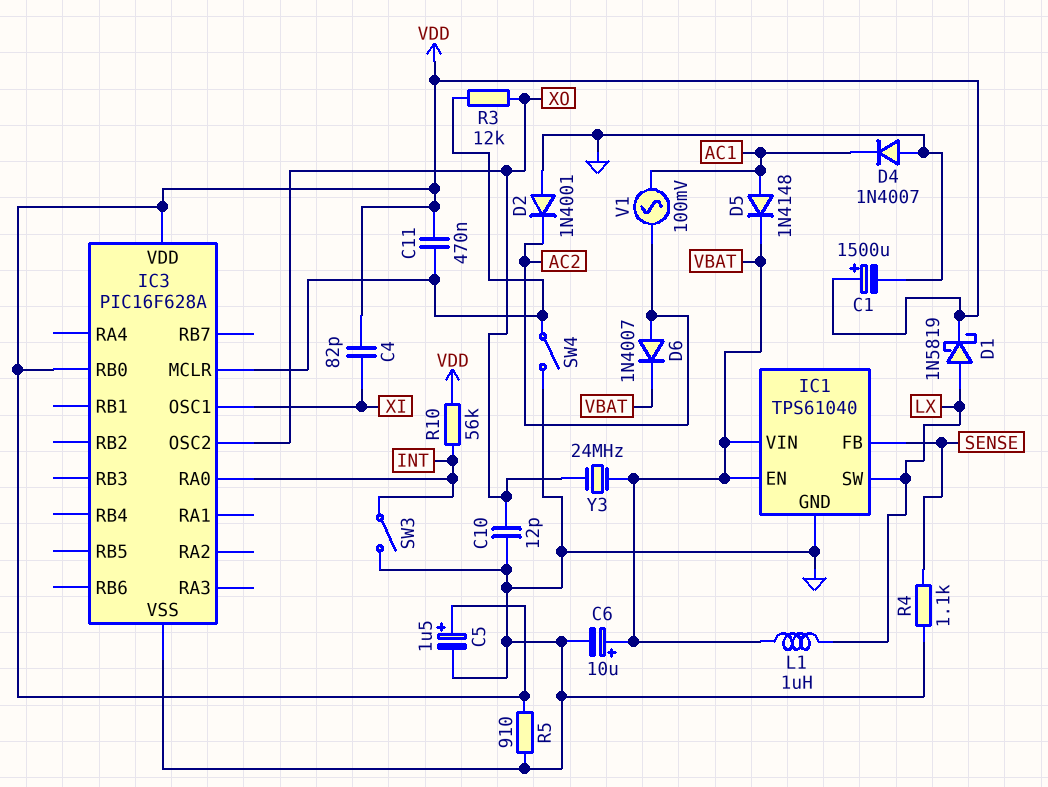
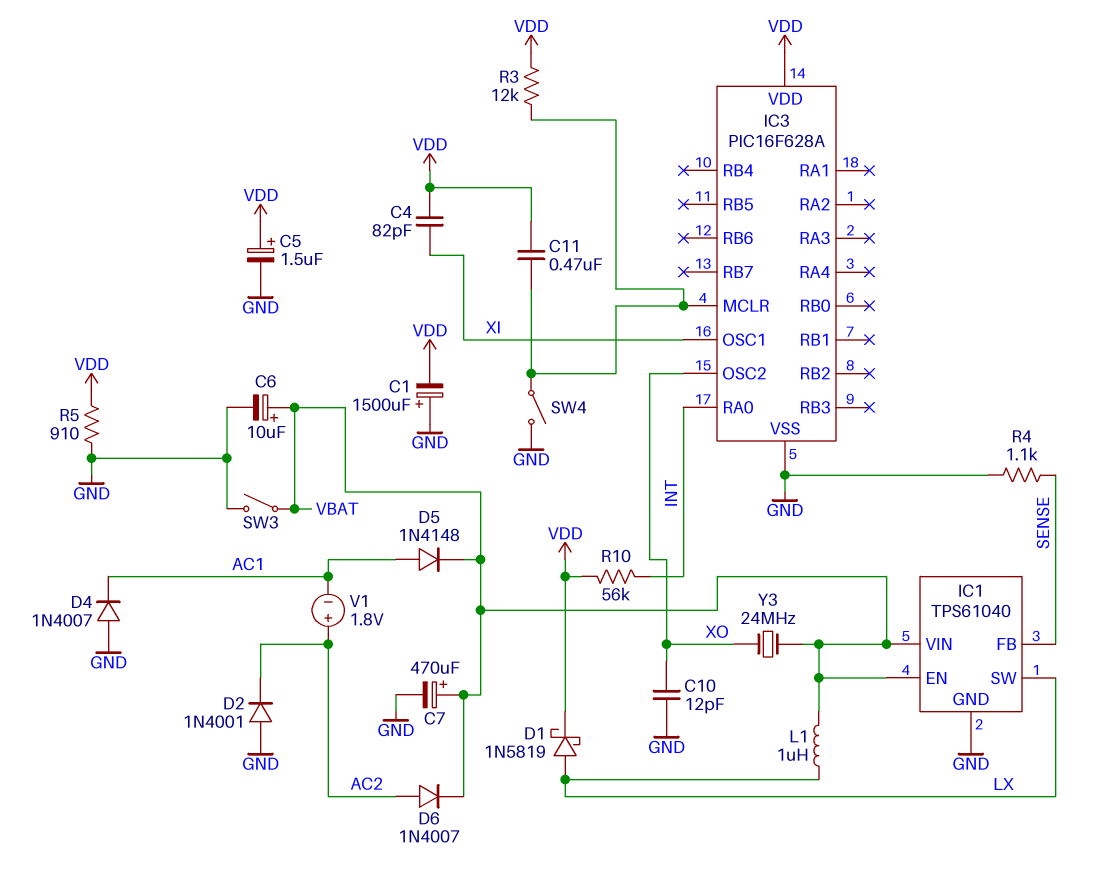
C1: 1500uF (plus VDD, minus GND) -> 1500uF (plus GND, minus VDD)
C7: none -> 470uF (plus VBAT, minus GND)
IC3 pin RB0: VDD -> none
R3: 12k (IC3/MCLR, XO) -> 12k (IC3/MCLR, VDD)
SW3: switch (GND, INT) -> switch (GND, VBAT)
V1: AC 100mV (AC1, AC2) -> 1.8V (plus AC2, minus AC1)

